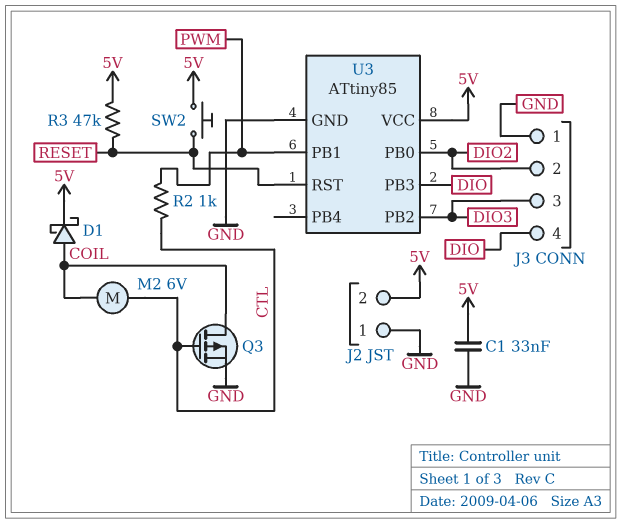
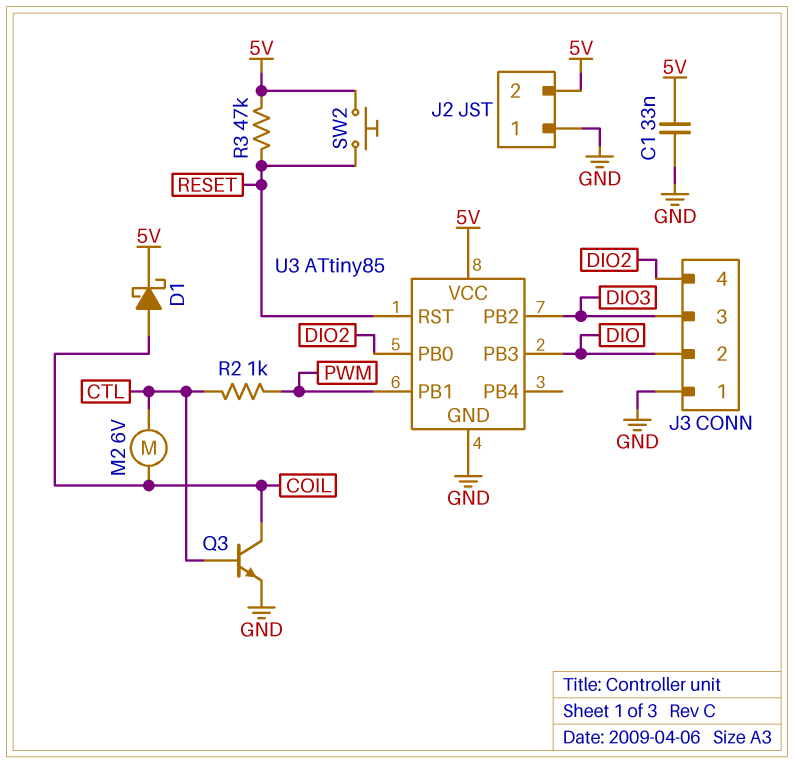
J3 pin 2: DIO2 -> DIO
J3 pin 4: DIO -> DIO2
Q3: PMOS (G CTL, D COIL, S GND) -> NPN (B CTL, C COIL, E GND)

